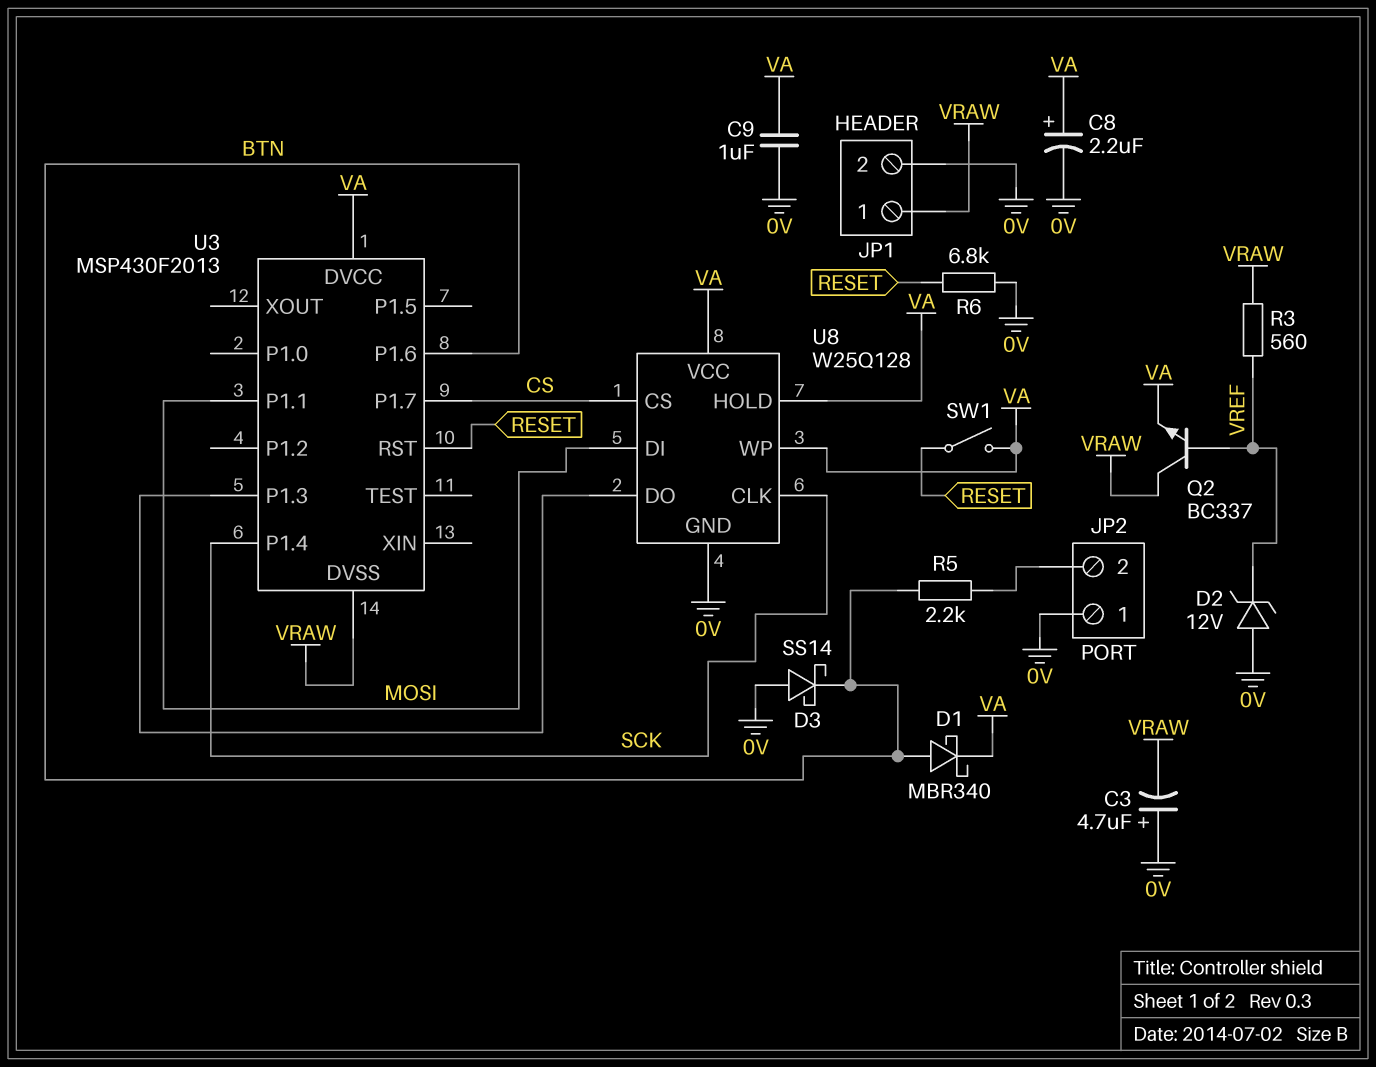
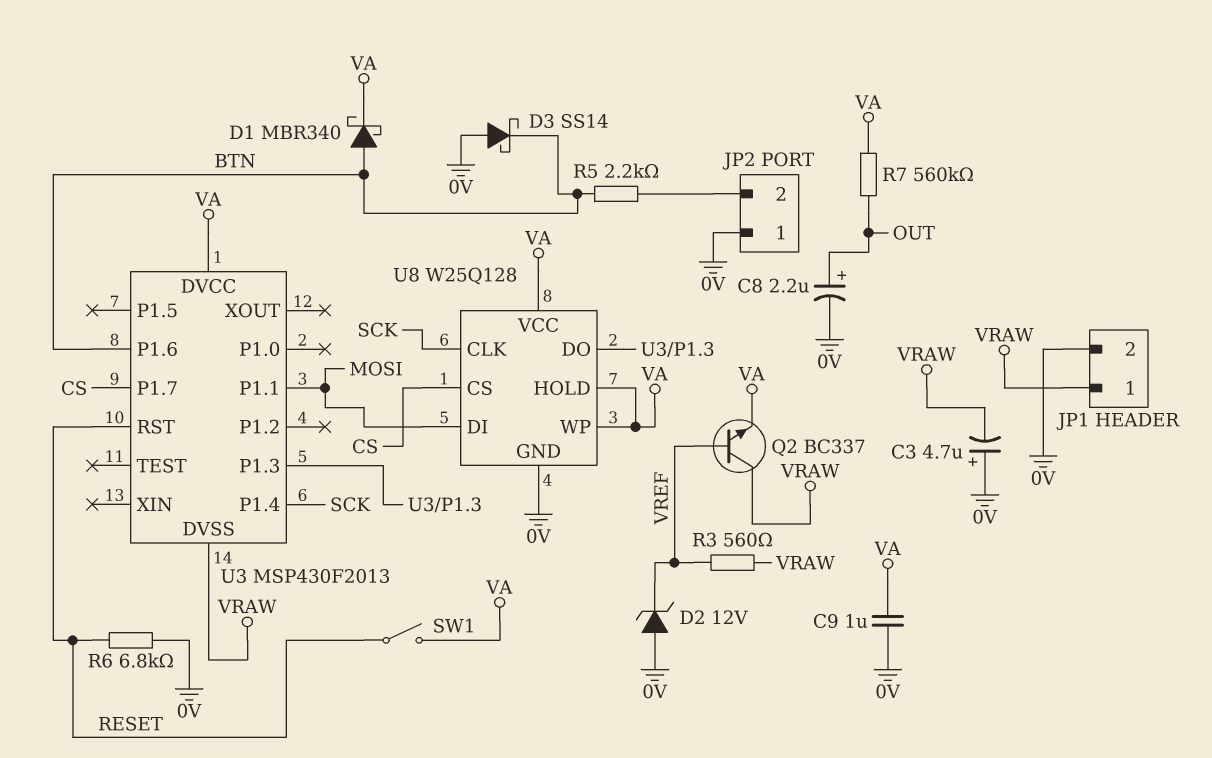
C8: 2.2uF (plus VA, minus 0V) -> 2.2uF (plus OUT, minus 0V)
R7: none -> 560k (OUT, VA)

